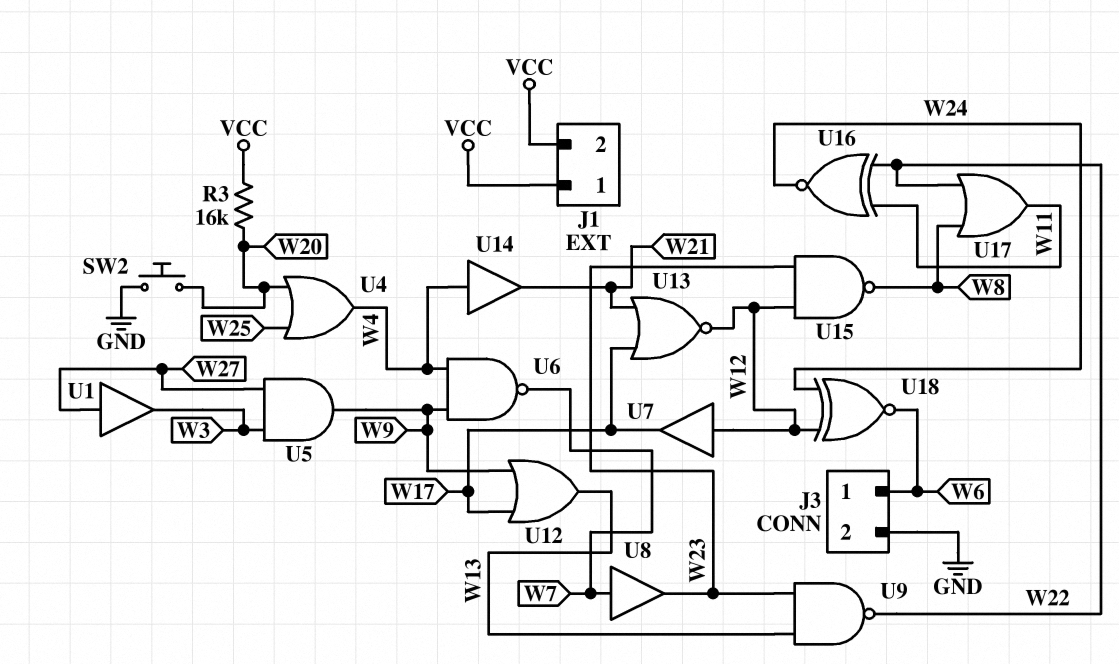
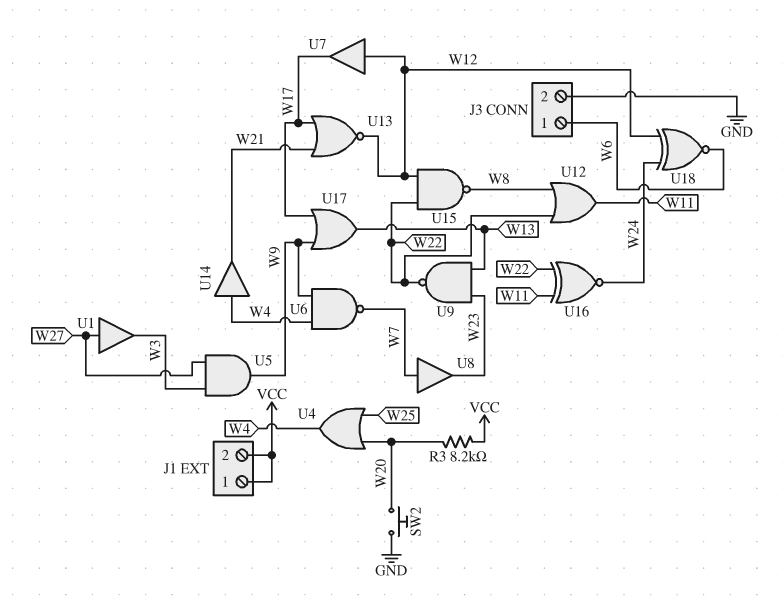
R3: 16k (VCC, W20) -> 8.2k (VCC, W20)
U12: OR (in W9, in W17, out W13) -> OR (in W8, in W22, out W11)
U15: NAND (in W12, in W23, out W8) -> NAND (in W12, in W22, out W8)
U17: OR (in W8, in W22, out W11) -> OR (in W9, in W17, out W13)

